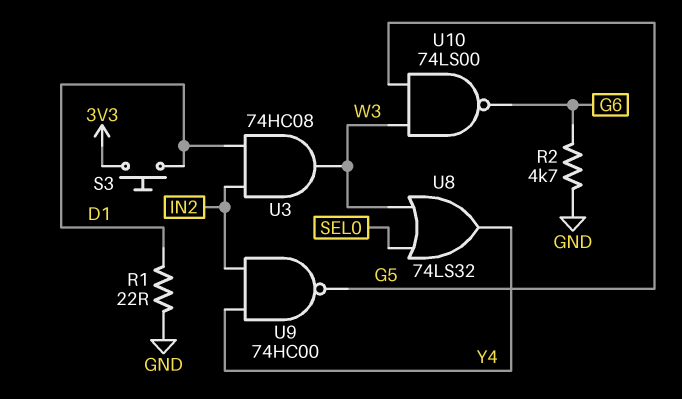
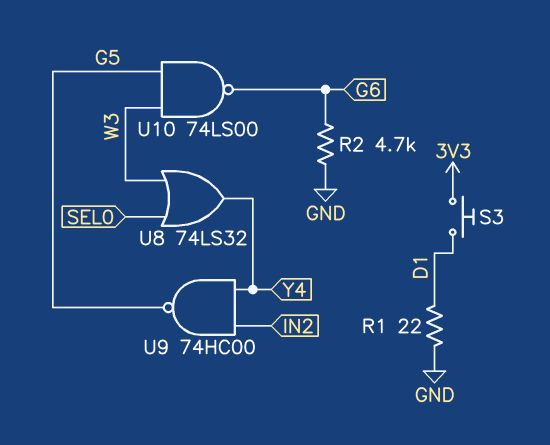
U3: AND 74HC08 (in D1, in IN2, out W3) -> none

